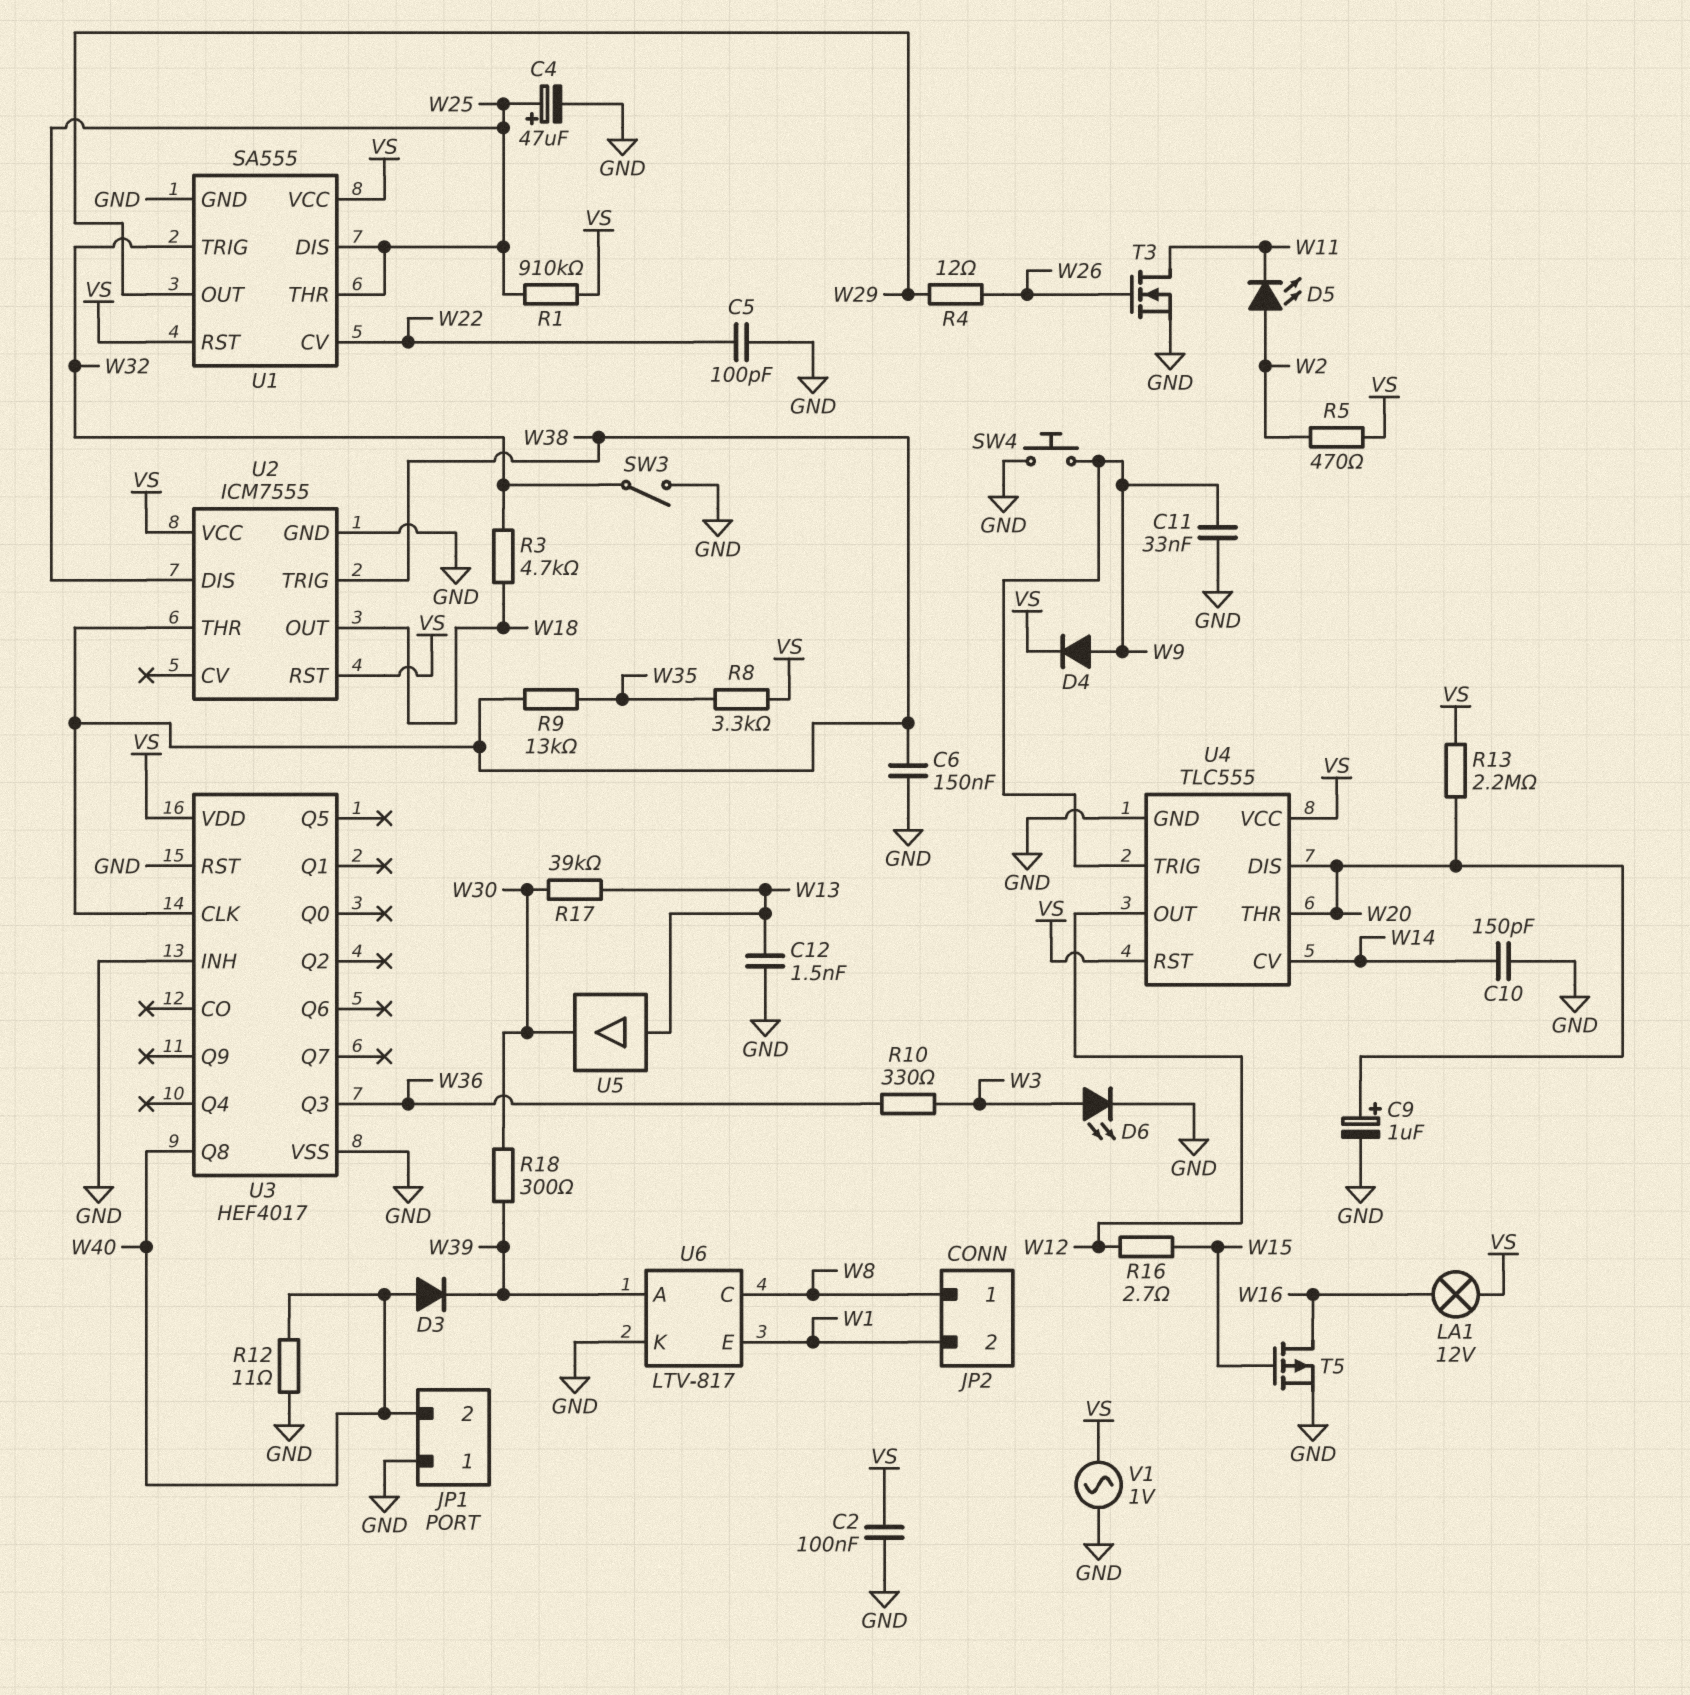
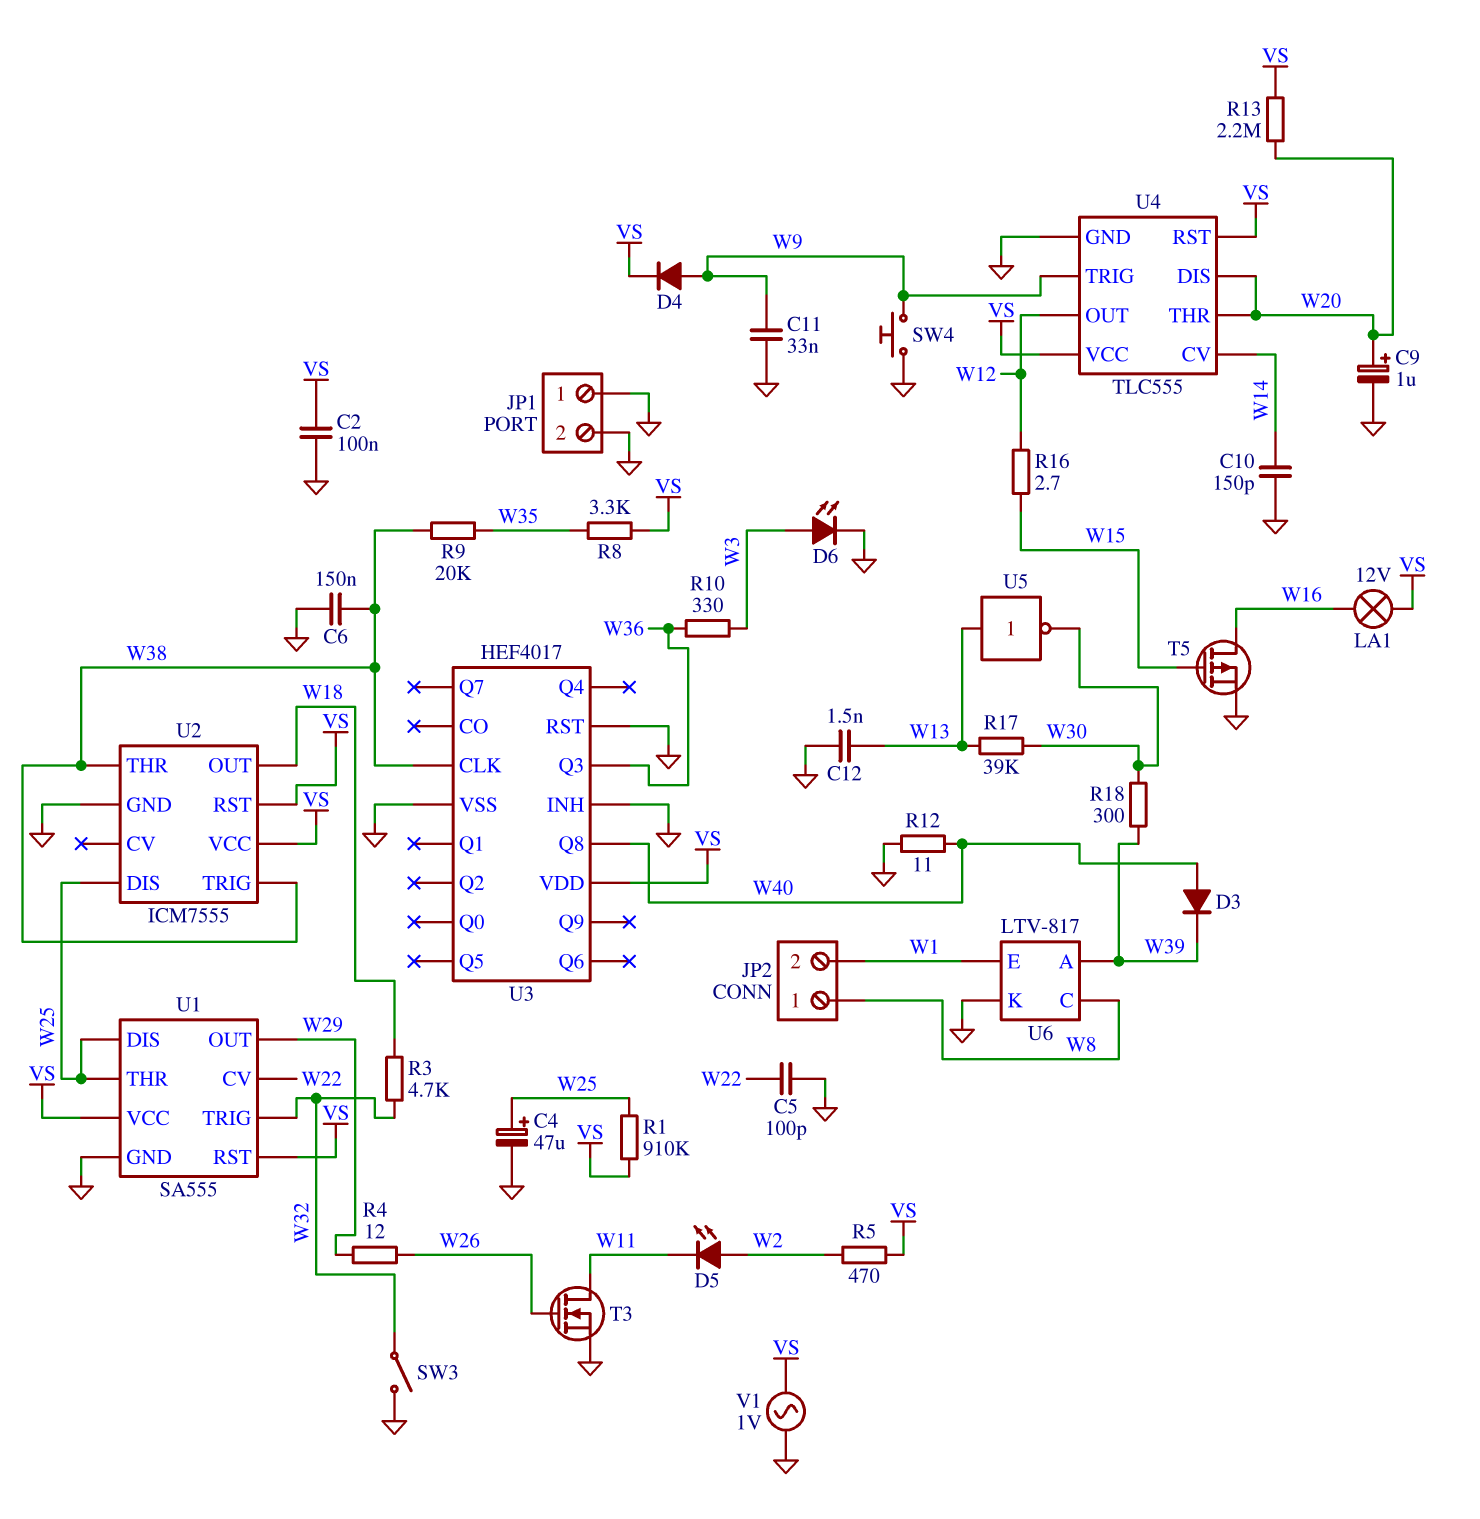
JP1 pin 2: W40 -> GND
R9: 13k (W35, W38) -> 20k (W35, W38)
U5: buffer (in W13, out W30) -> NOT (in W13, out W30)

